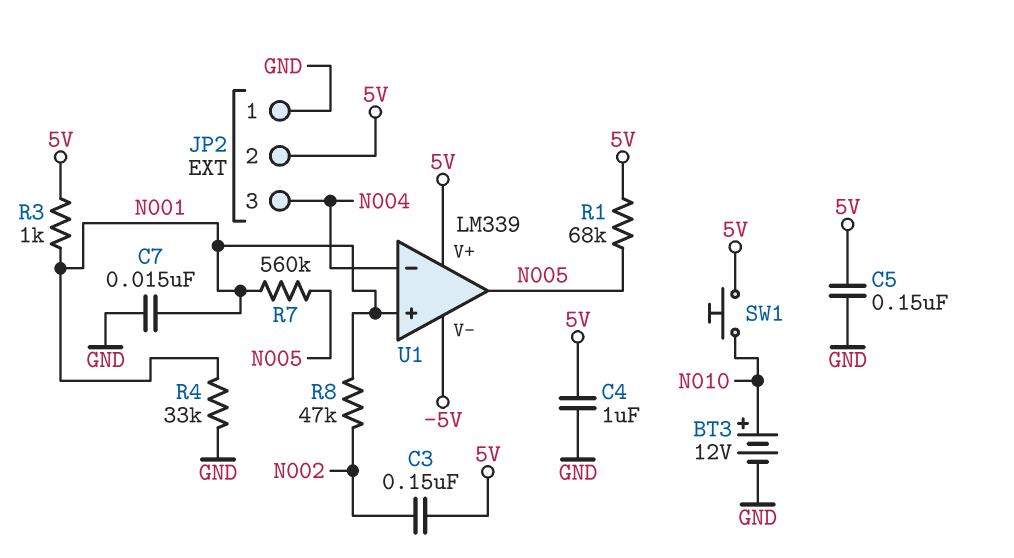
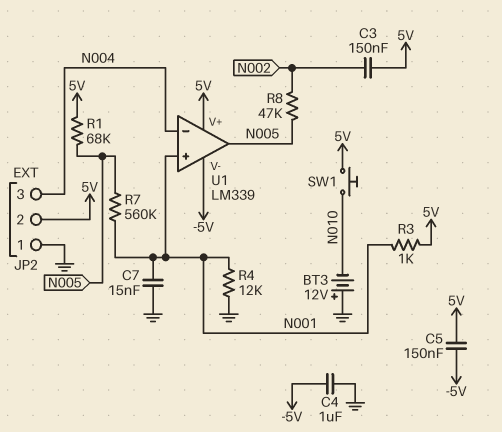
BT3: 12V (plus N010, minus GND) -> 12V (plus GND, minus N010)
C4: 1uF (5V, GND) -> 1uF (-5V, GND)
C5: 150nF (5V, GND) -> 150nF (-5V, 5V)
R4: 33k (GND, N001) -> 12k (GND, N001)
R8: 47k (N001, N002) -> 47k (N002, N005)

